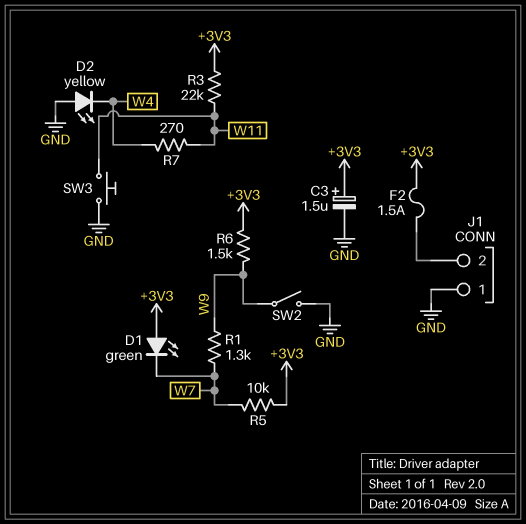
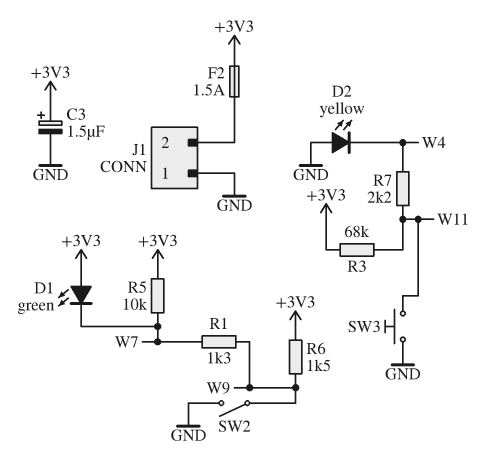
R3: 22k (+3V3, W11) -> 68k (+3V3, W11)
R7: 270 (W4, W11) -> 2.2k (W4, W11)

